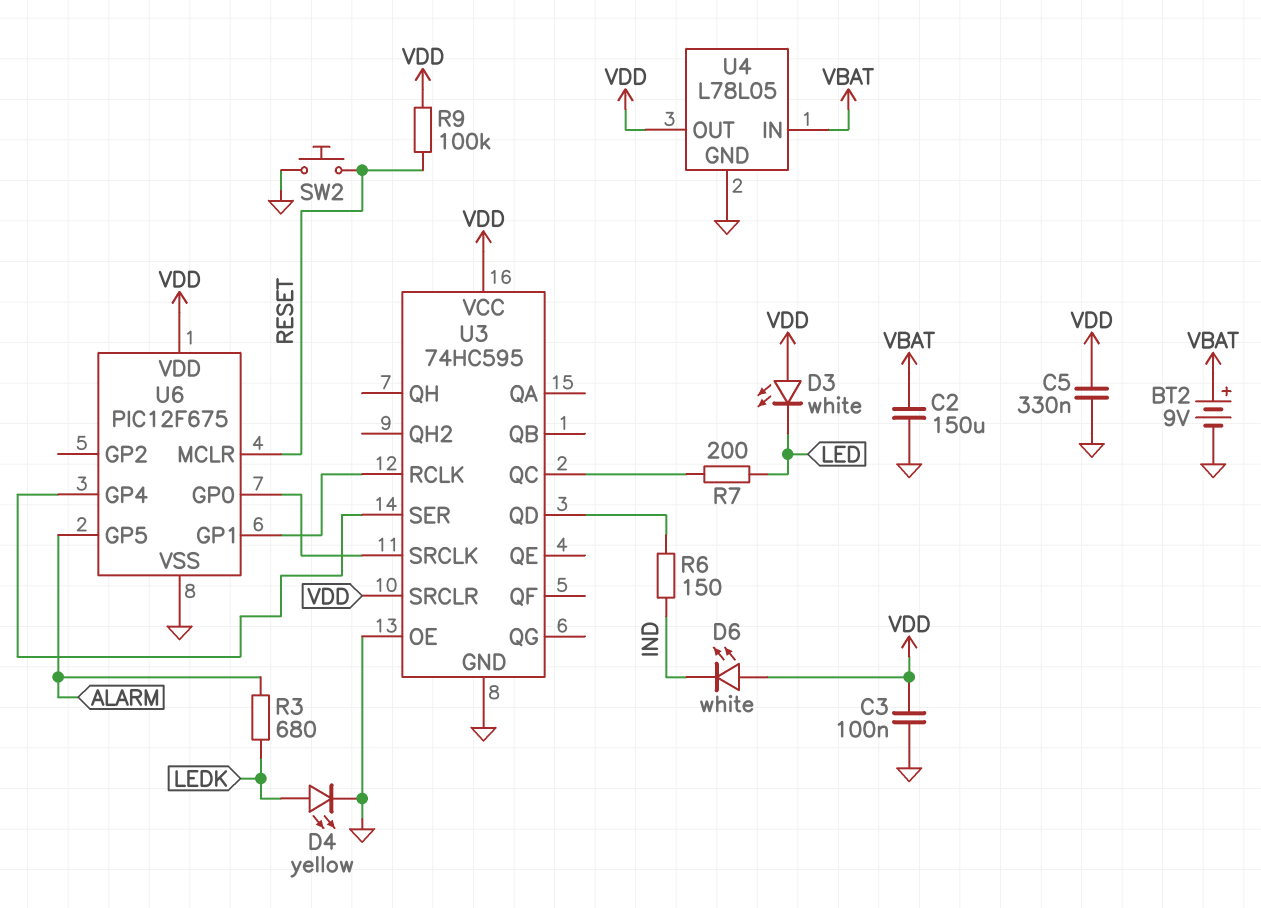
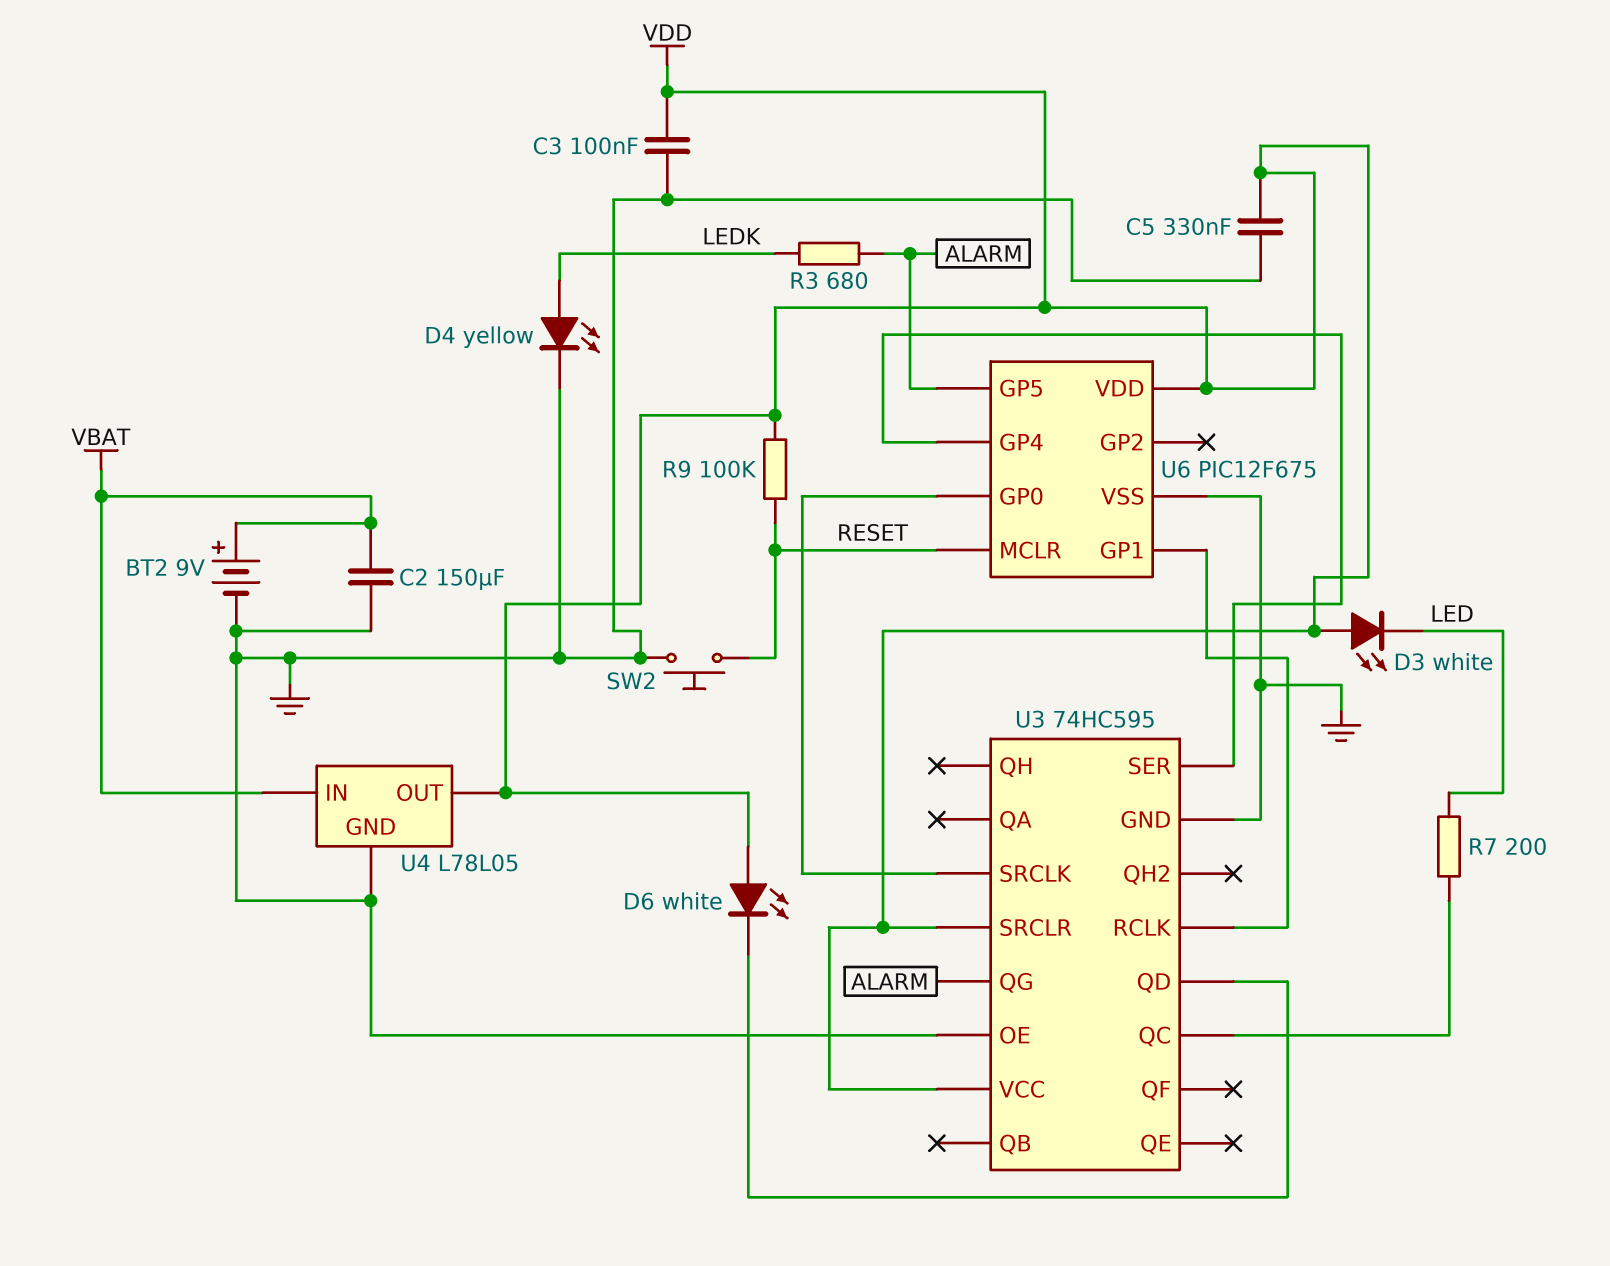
D6: LED white (A VDD, K IND) -> LED white (A VDD, K U3/QD)
R6: 150 (IND, U3/QD) -> none
U3 pin QG: none -> ALARM

